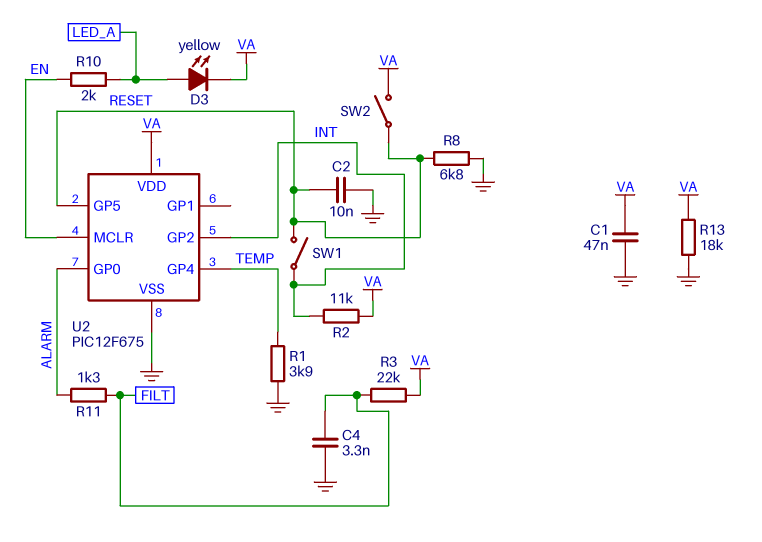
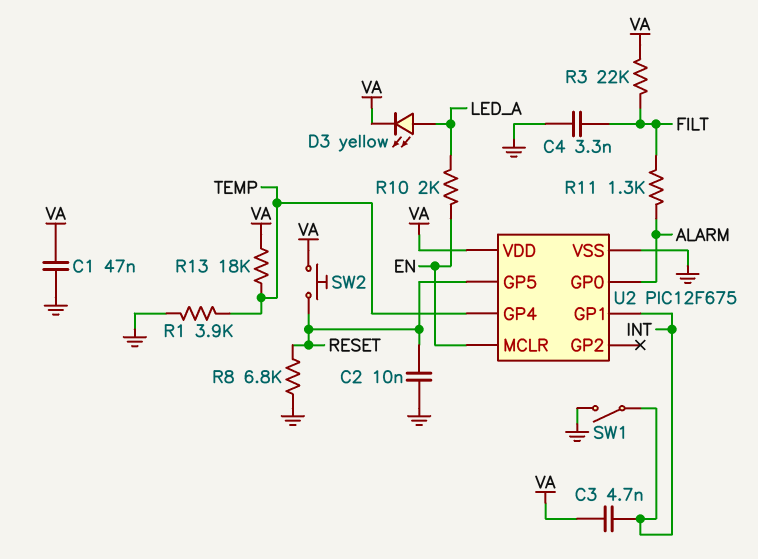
C3: none -> 4.7nF (INT, VA)
R2: 11k (INT, VA) -> none
R13: 18k (GND, VA) -> 18k (TEMP, VA)
SW1: switch (INT, RESET) -> switch (GND, INT)
SW2: switch (RESET, VA) -> button (RESET, VA)
U2 pin GP1: none -> INT
U2 pin GP2: INT -> none

